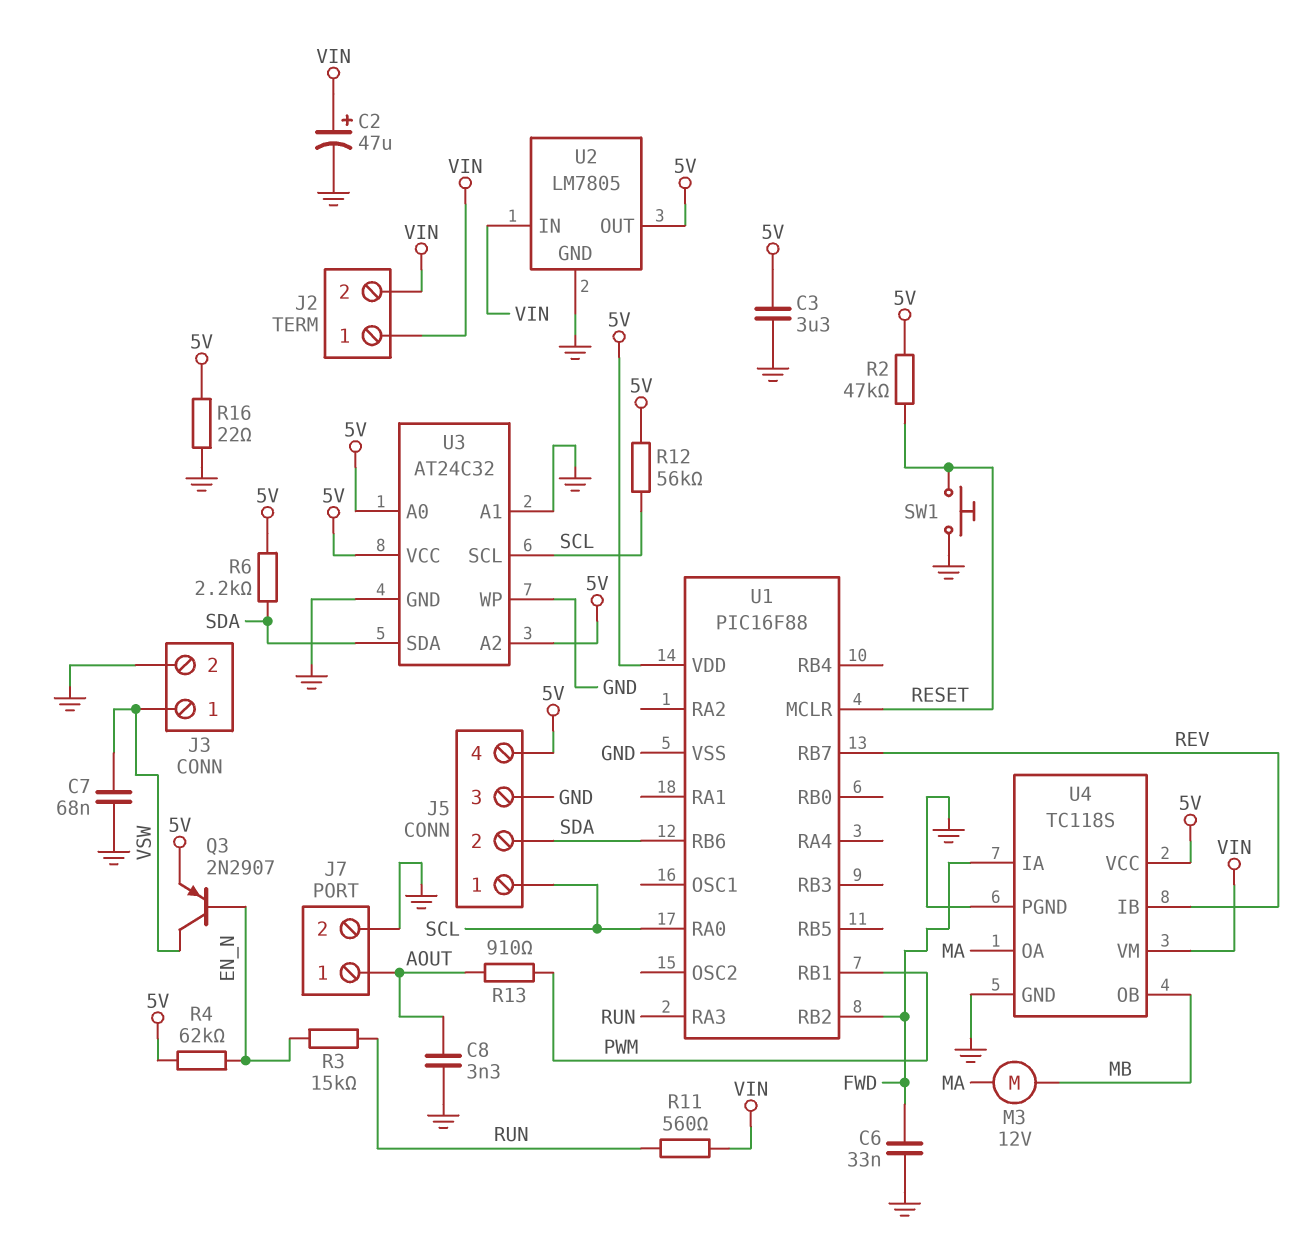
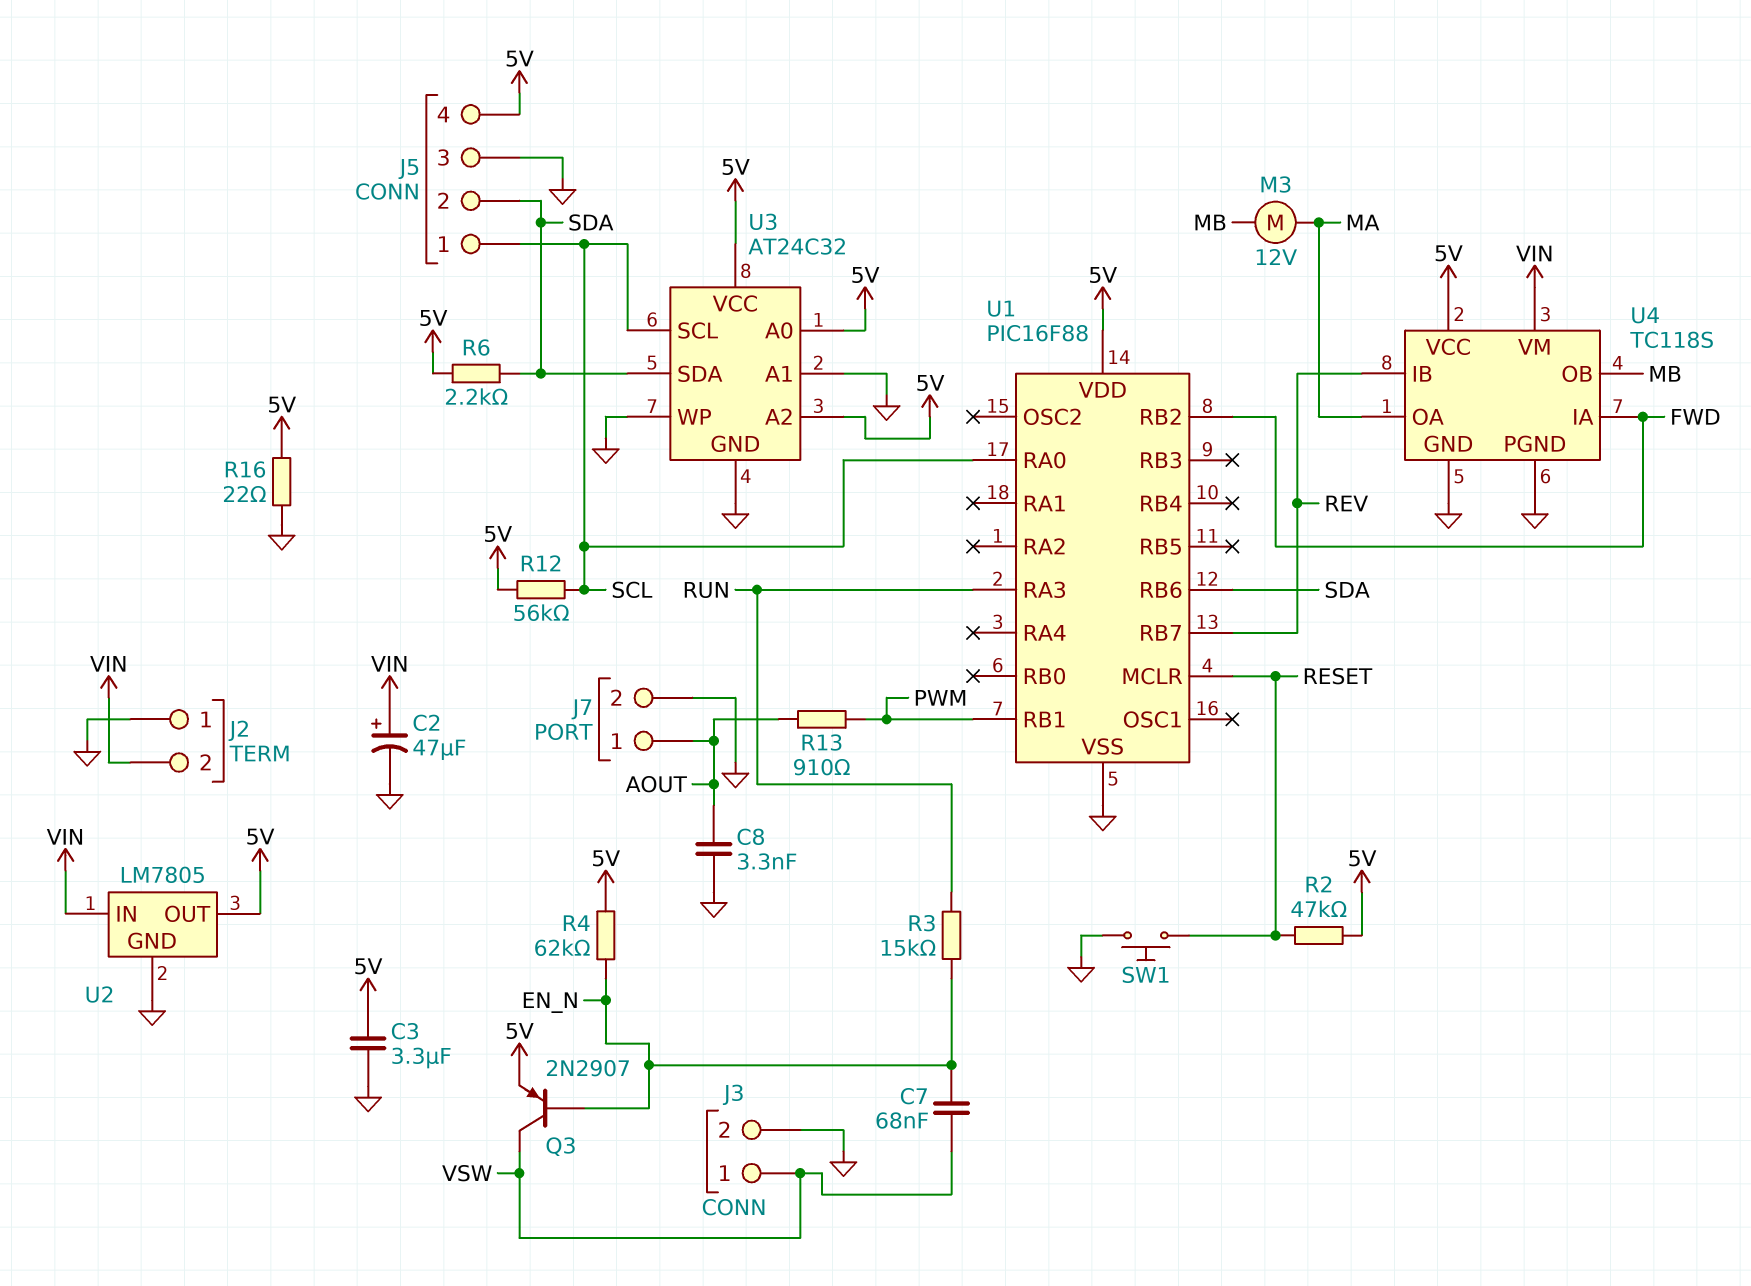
C6: 33nF (FWD, GND) -> none
C7: 68nF (GND, VSW) -> 68nF (EN_N, VSW)
J2 pin 1: VIN -> GND
R11: 560 (RUN, VIN) -> none

